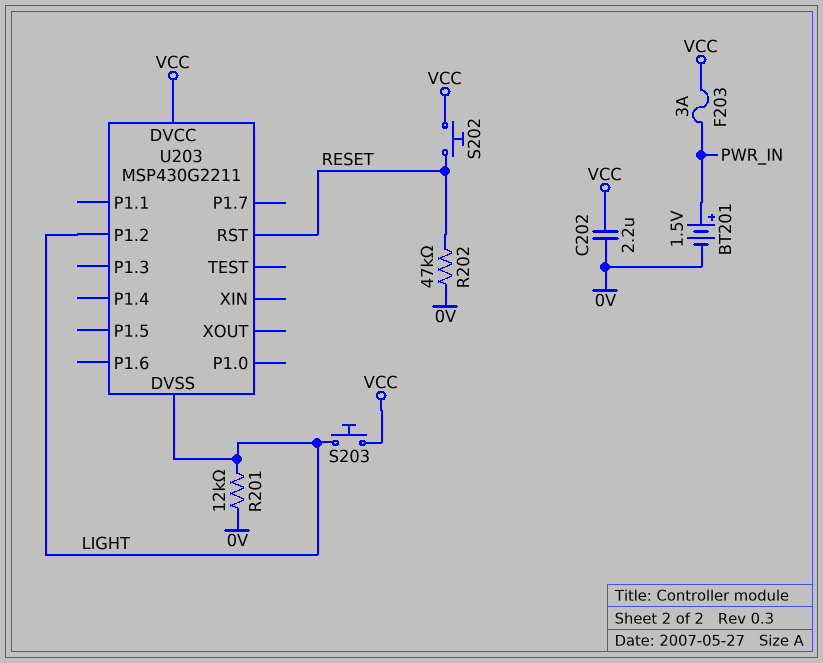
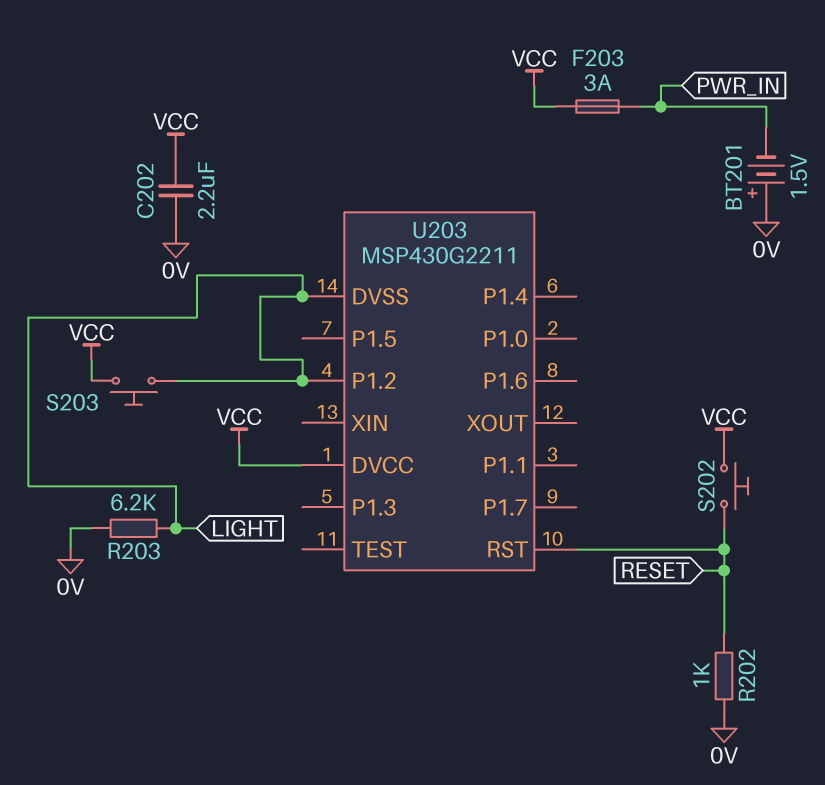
BT201: 1.5V (plus PWR_IN, minus 0V) -> 1.5V (plus 0V, minus PWR_IN)
R201: 12k (0V, LIGHT) -> none
R202: 47k (0V, RESET) -> 1k (0V, RESET)
R203: none -> 6.2k (0V, LIGHT)

